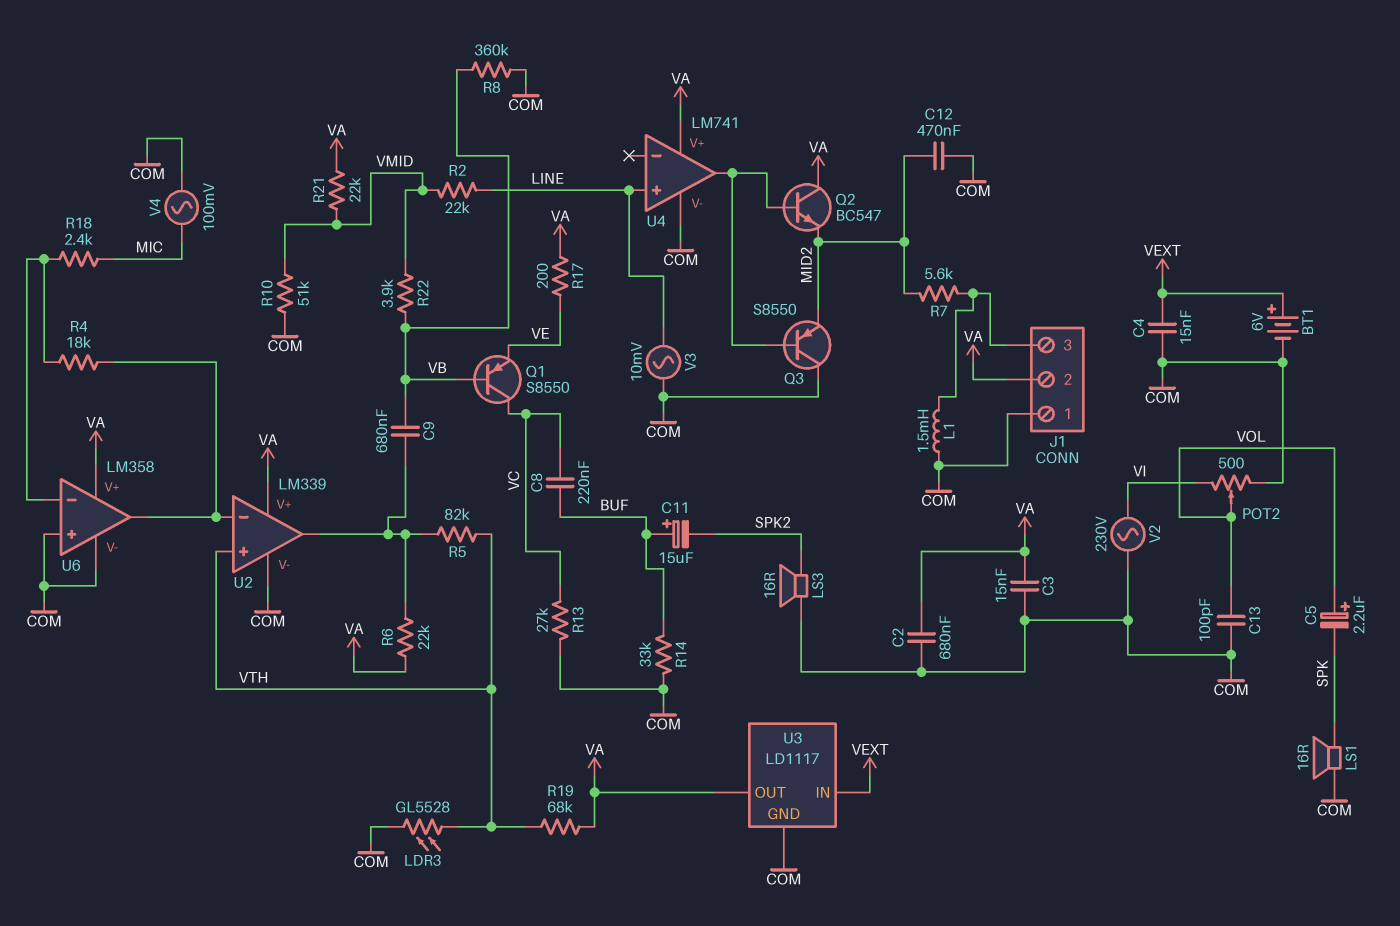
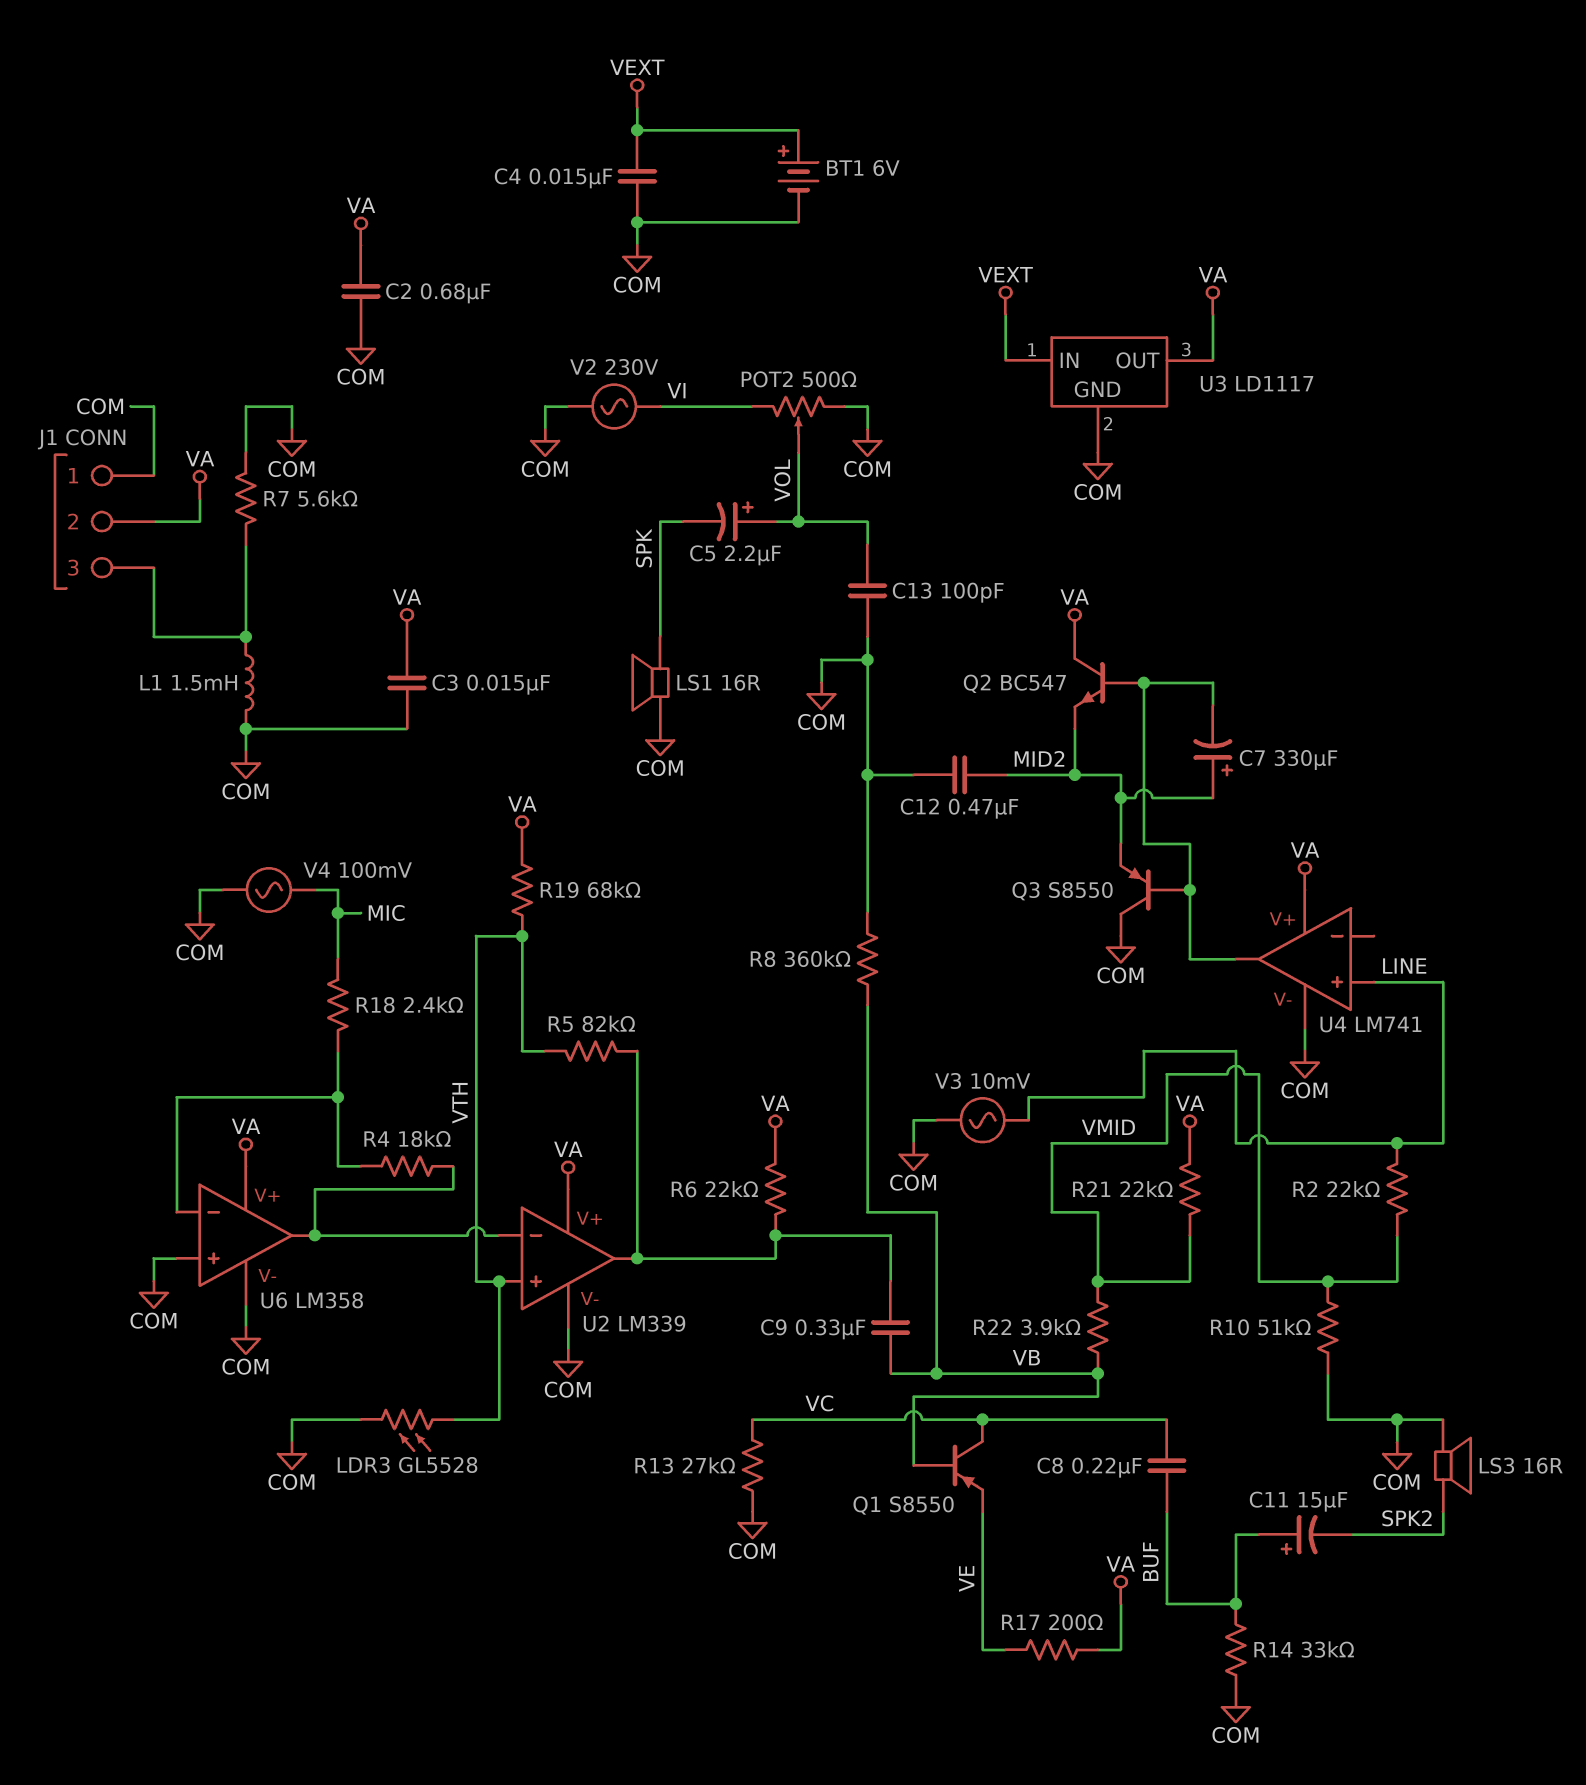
C7: none -> 330uF (plus MID2, minus U4/out)
C9: 680nF (U2/out, VB) -> 330nF (U2/out, VB)
R7: 5.6k (J1/3, MID2) -> 5.6k (COM, J1/3)

